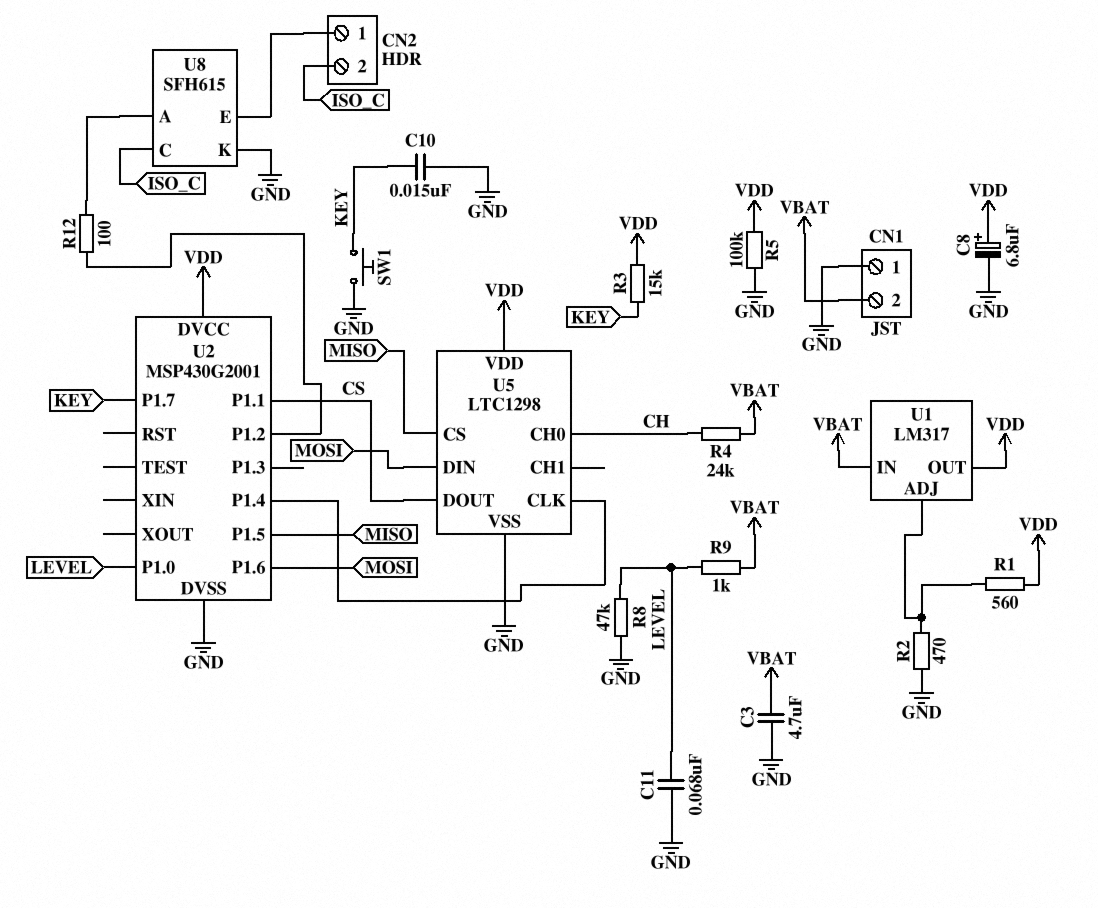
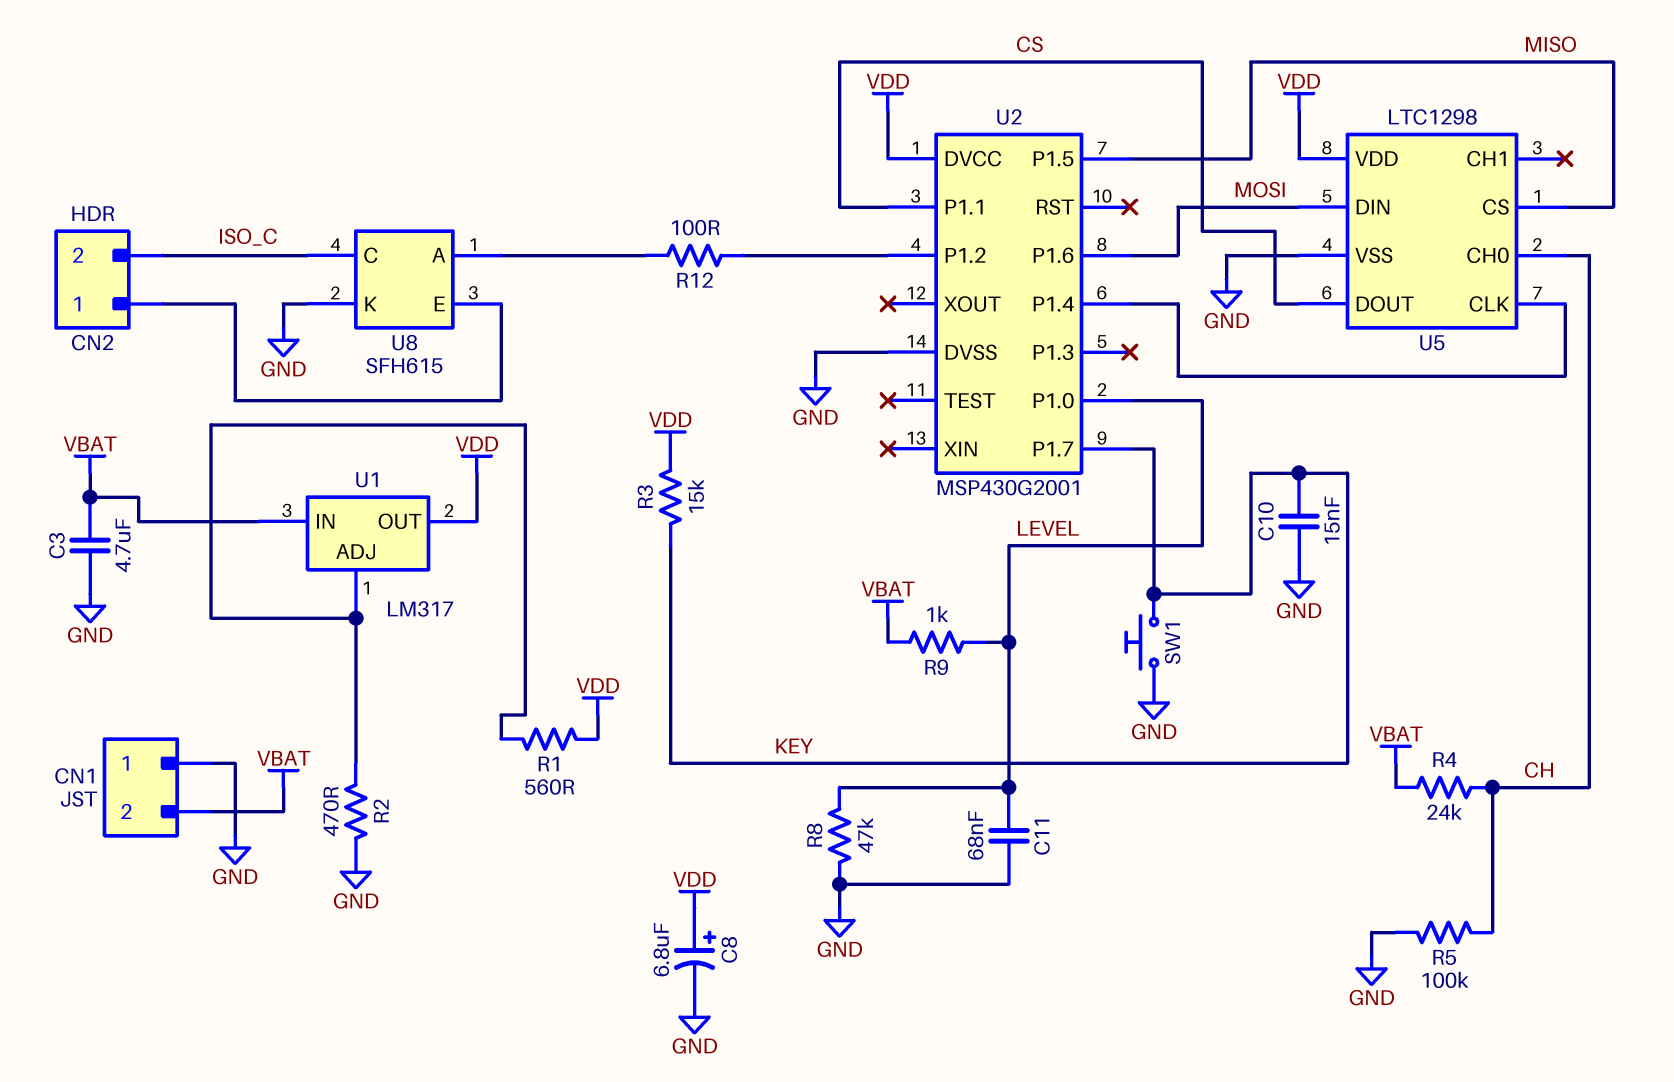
R5: 100k (GND, VDD) -> 100k (CH, GND)

